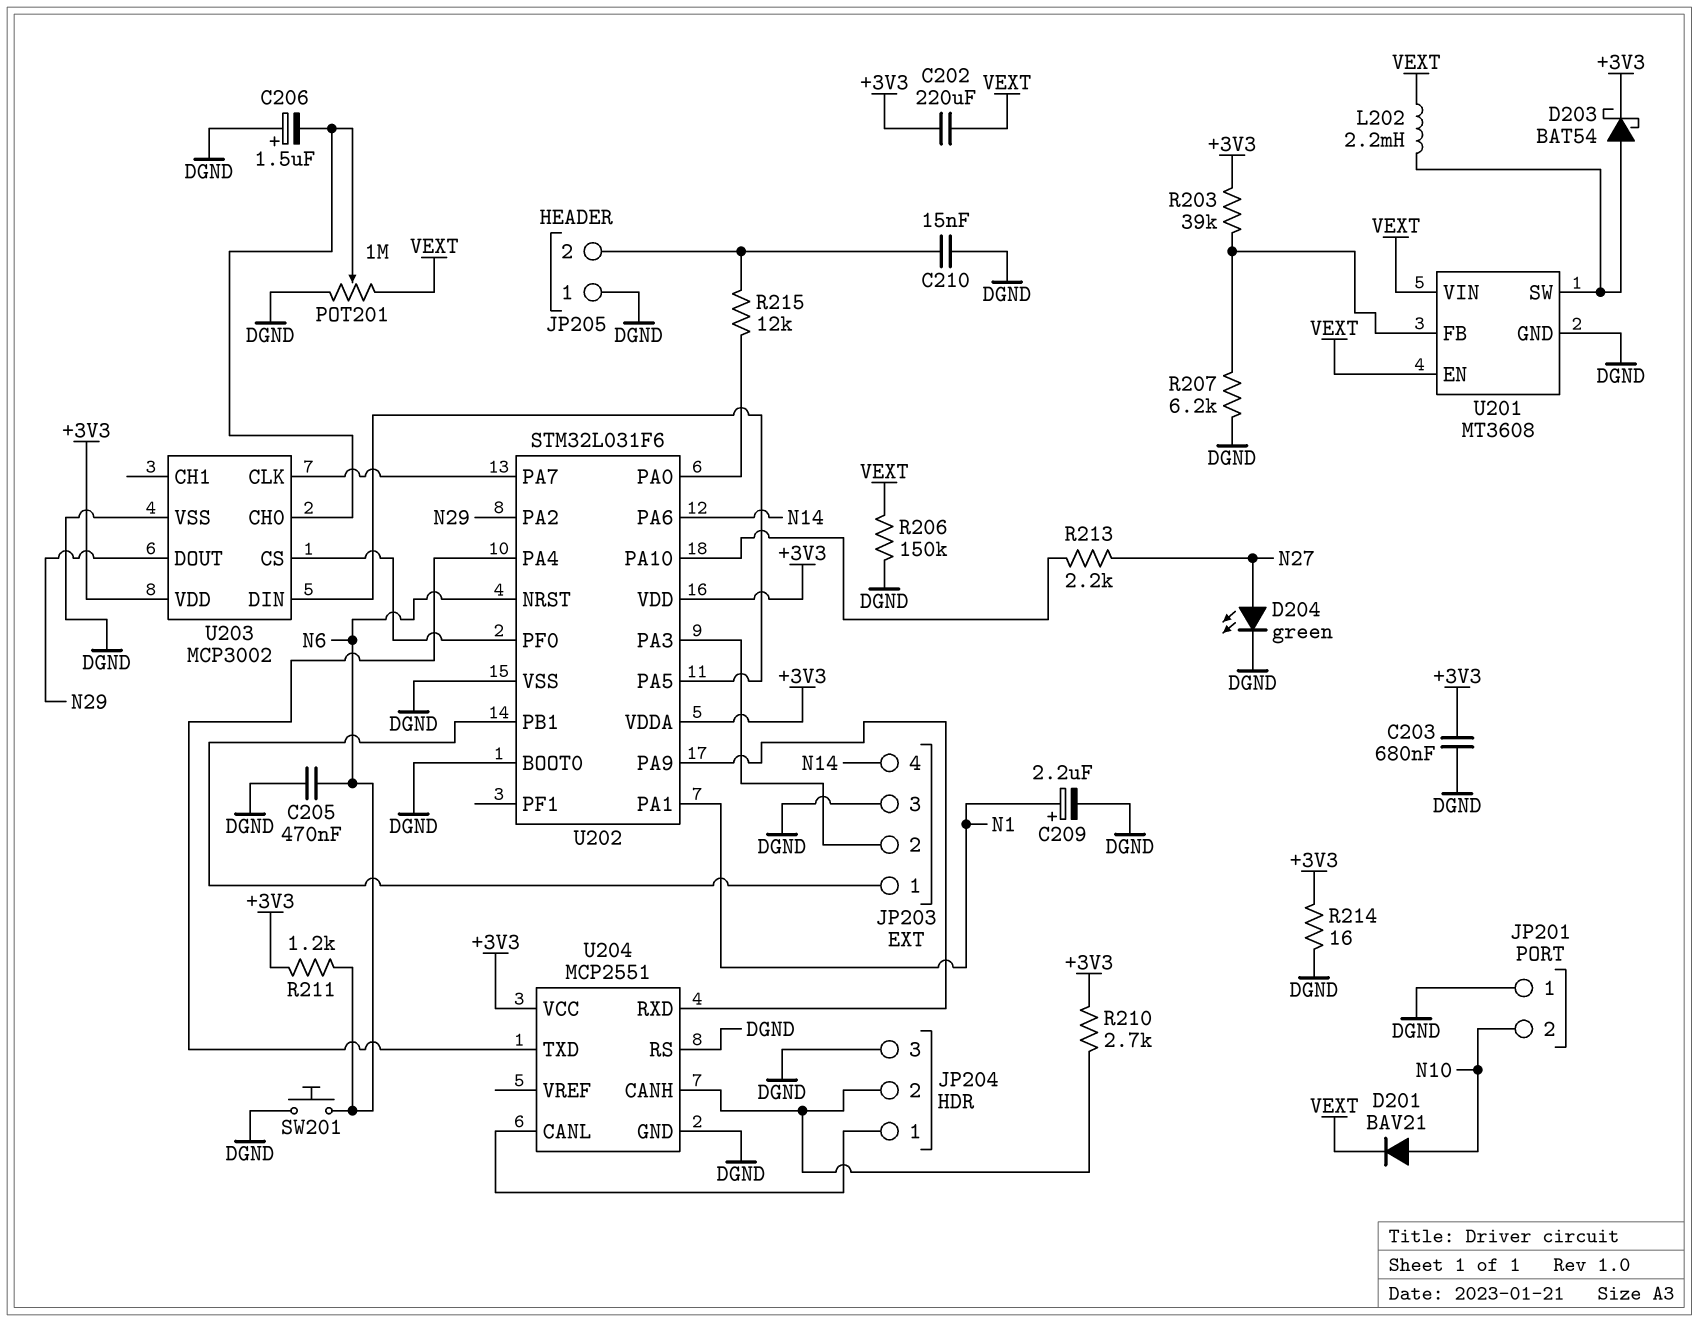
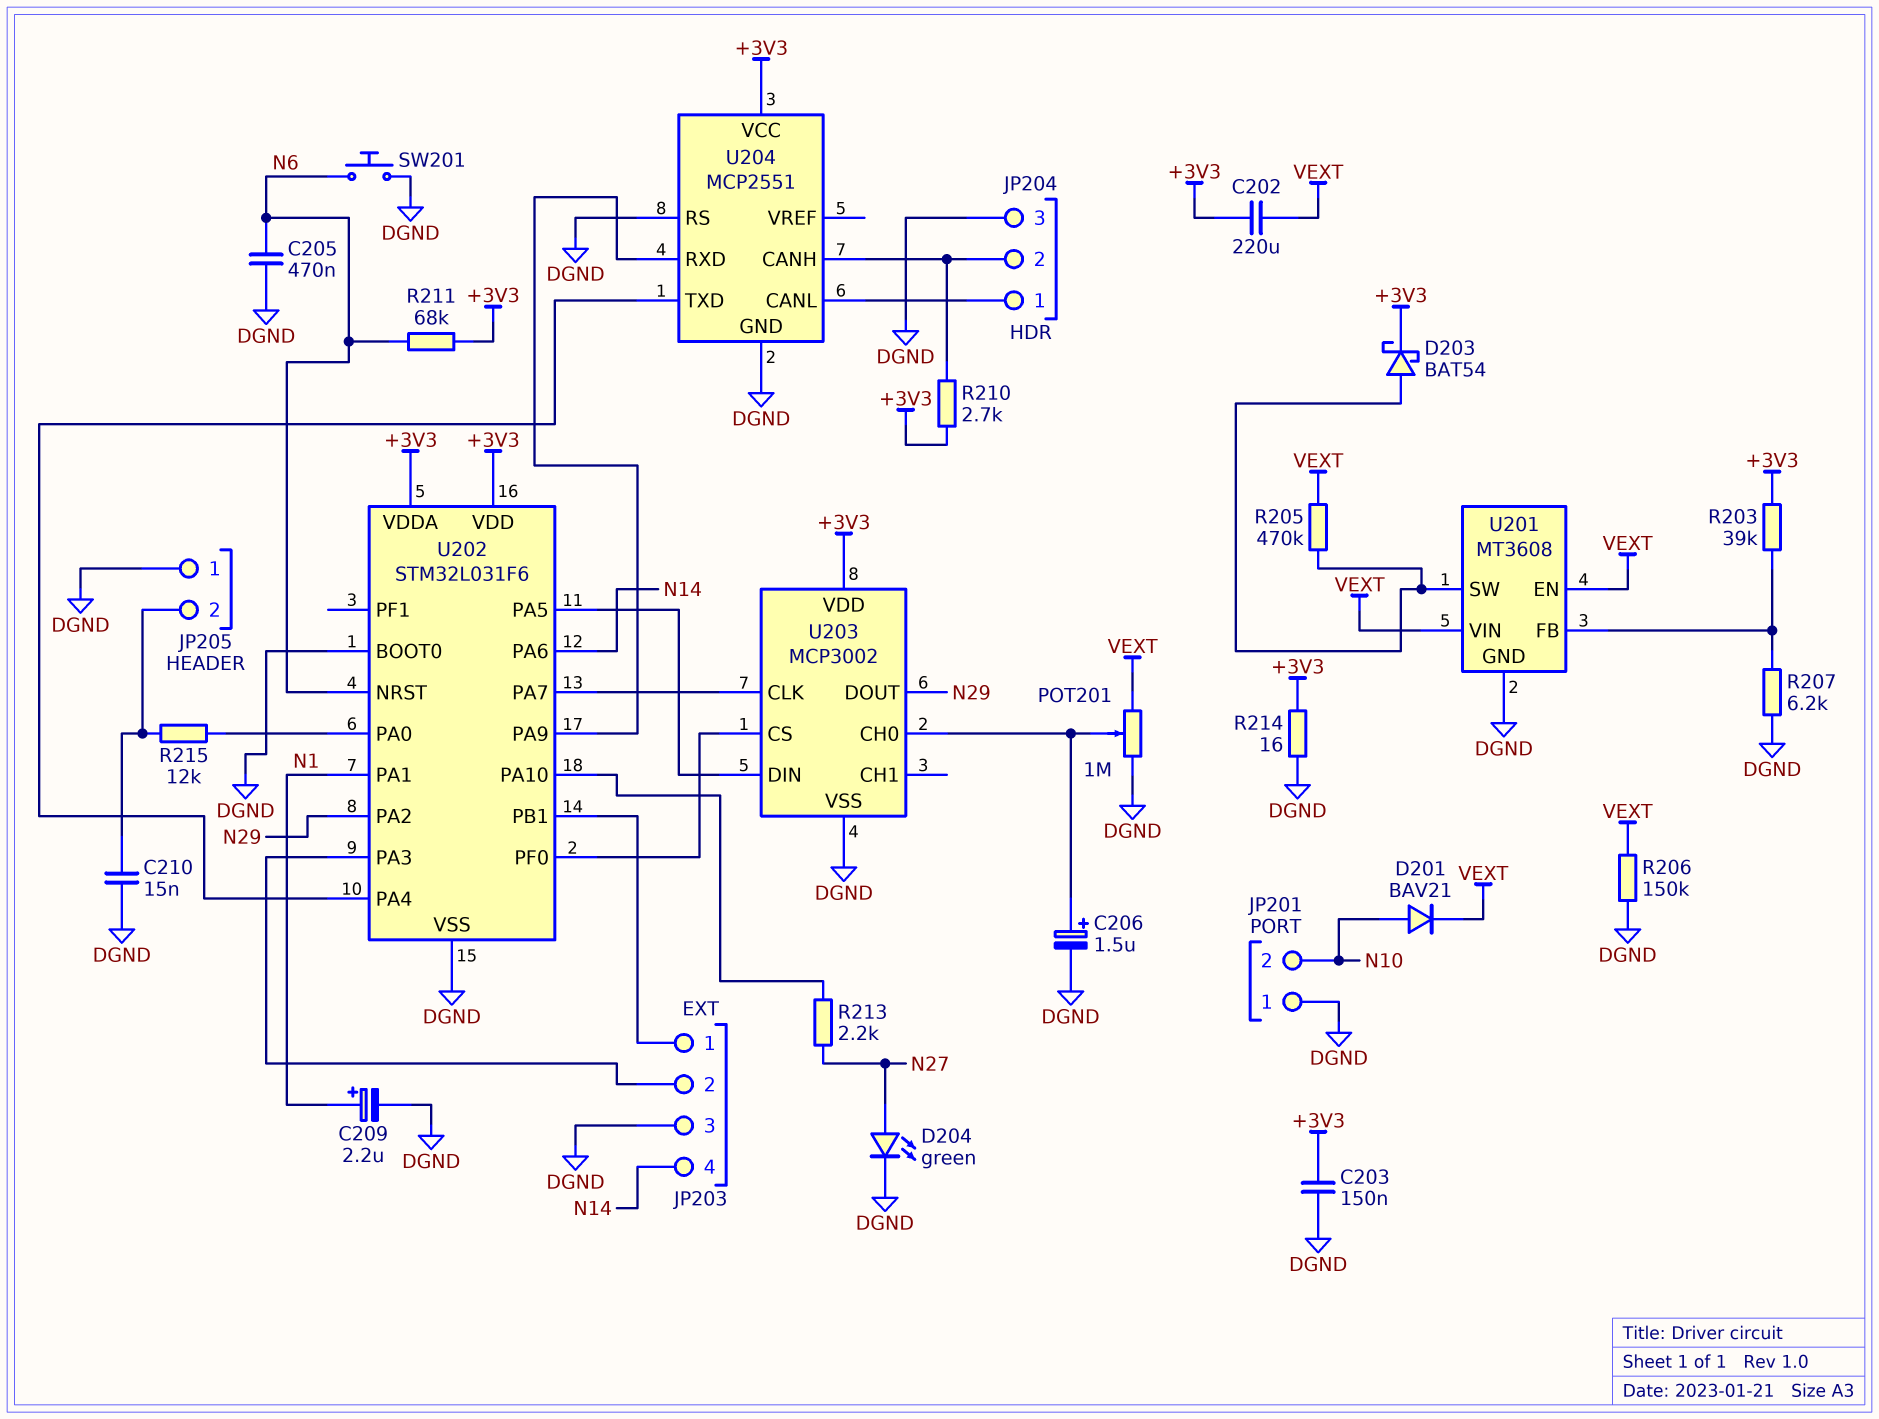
C203: 680nF (+3V3, DGND) -> 150nF (+3V3, DGND)
C206: 1.5uF (plus DGND, minus U203/CH0) -> 1.5uF (plus U203/CH0, minus DGND)
L202: 2.2mH (U201/SW, VEXT) -> none
R205: none -> 470k (U201/SW, VEXT)
R211: 1.2k (+3V3, N6) -> 68k (+3V3, N6)

